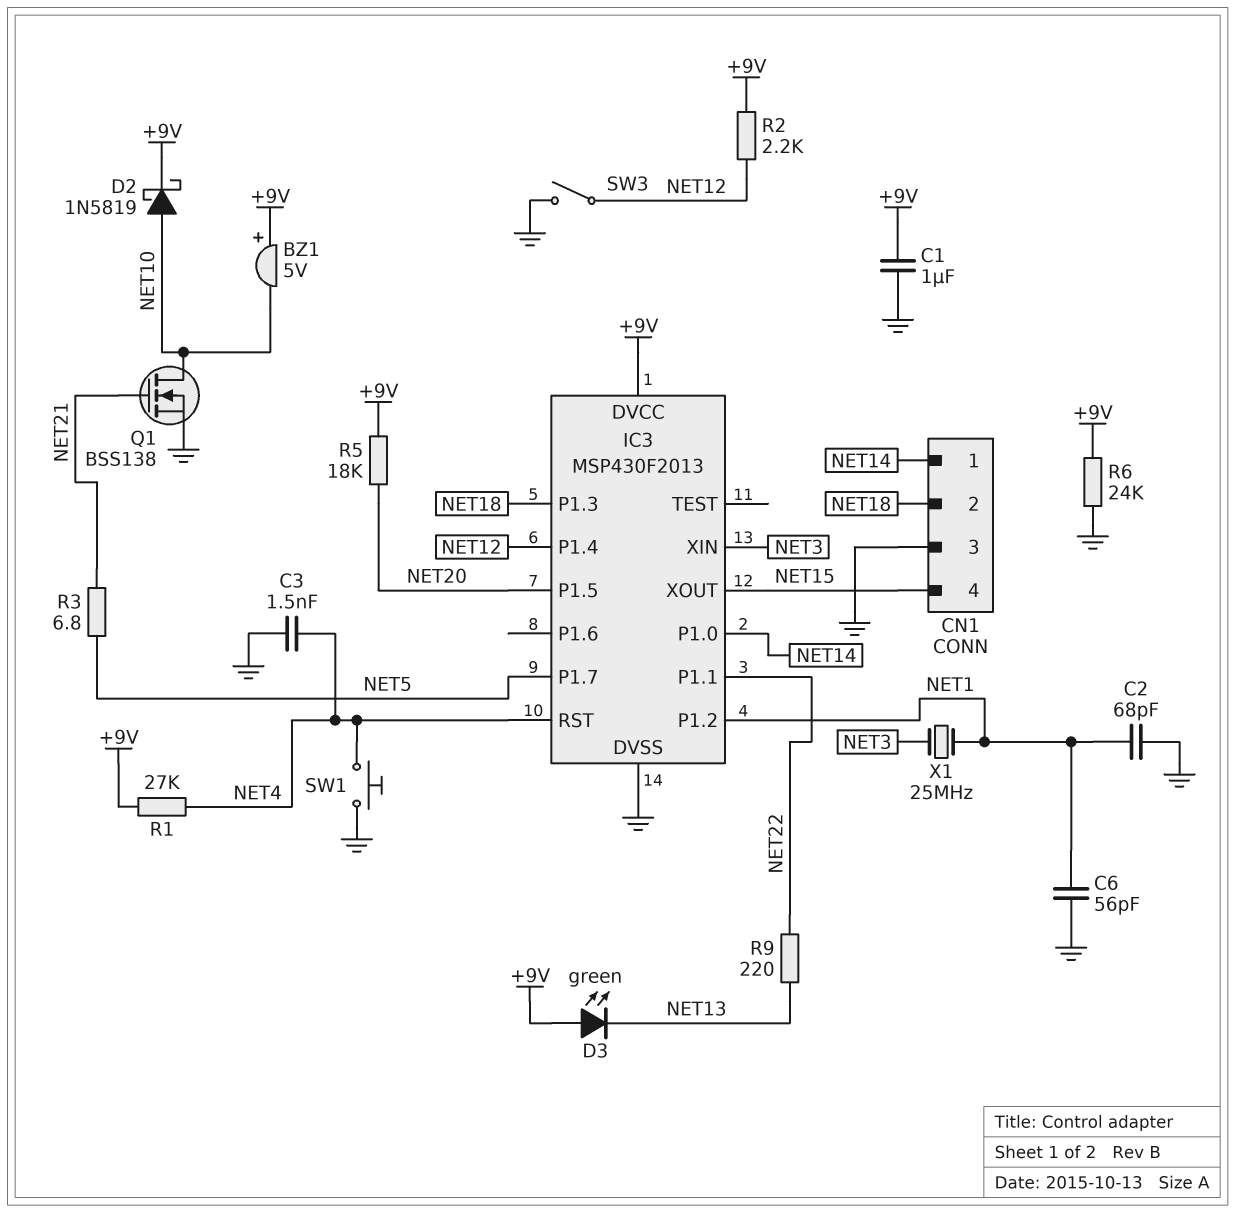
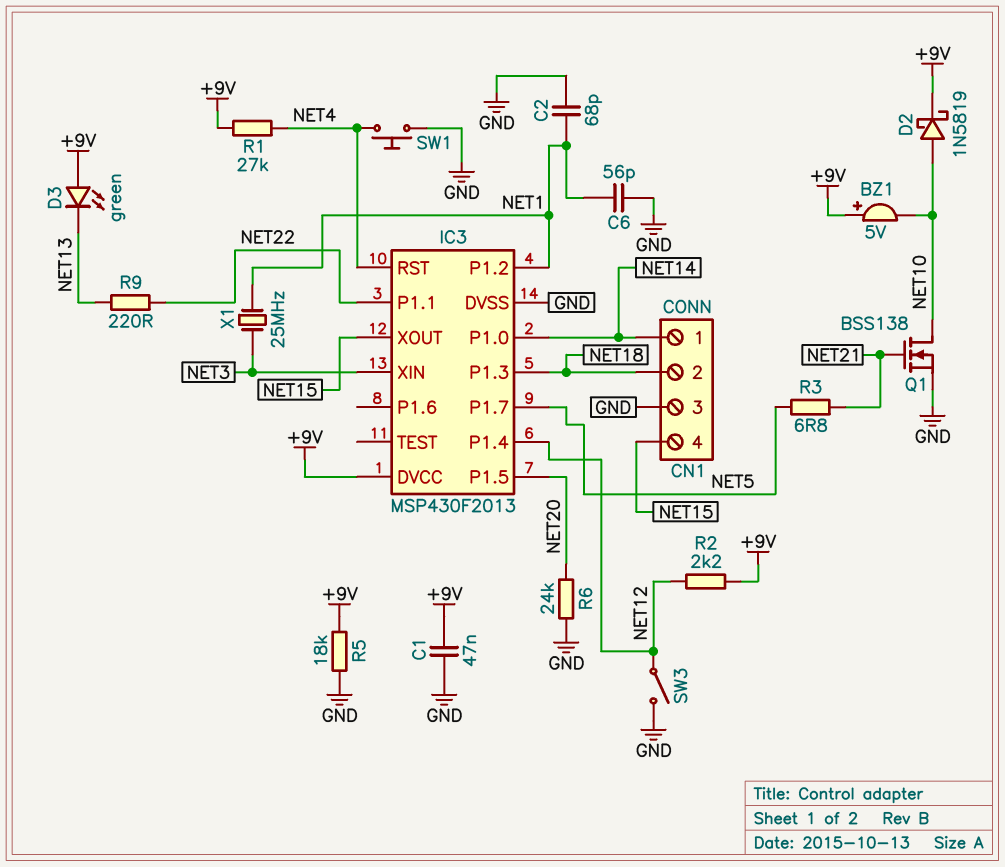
C1: 1uF (+9V, GND) -> 47nF (+9V, GND)
C3: 1.5nF (GND, NET4) -> none
R5: 18k (+9V, NET20) -> 18k (+9V, GND)
R6: 24k (+9V, GND) -> 24k (GND, NET20)

